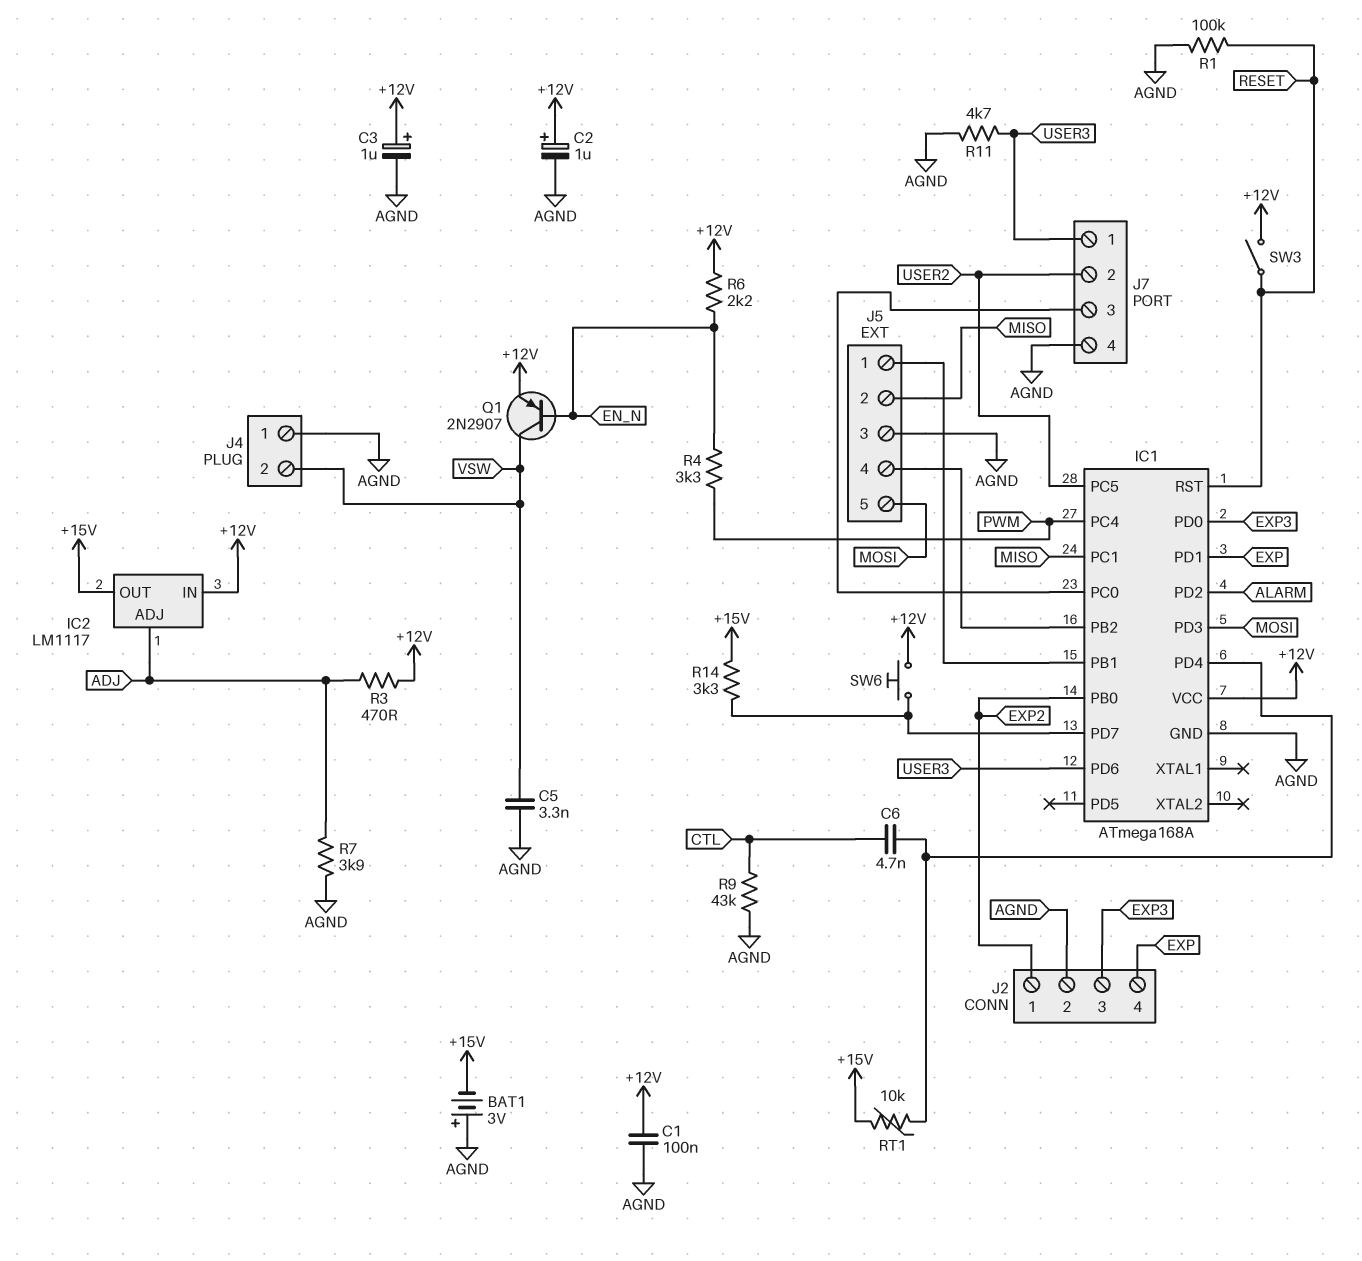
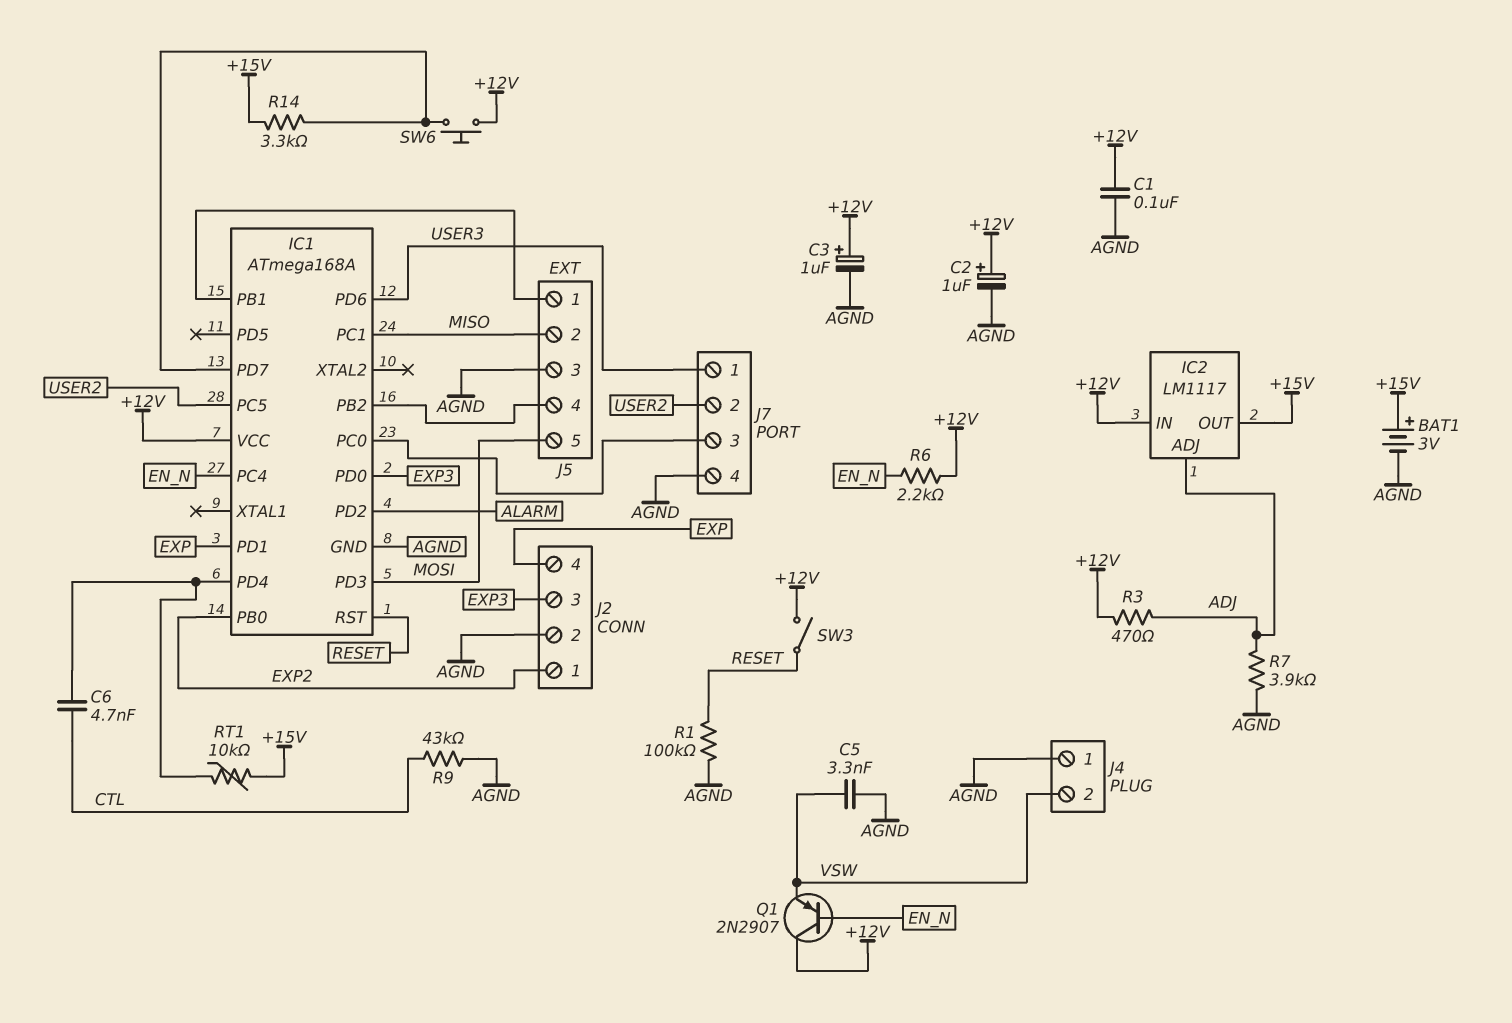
BAT1: 3V (plus AGND, minus +15V) -> 3V (plus +15V, minus AGND)
IC1 pin PC4: PWM -> EN_N
Q1: PNP 2N2907 (B EN_N, C VSW, E +12V) -> PNP 2N2907 (B EN_N, C +12V, E VSW)
R4: 3.3k (EN_N, PWM) -> none
R11: 4.7k (AGND, USER3) -> none

